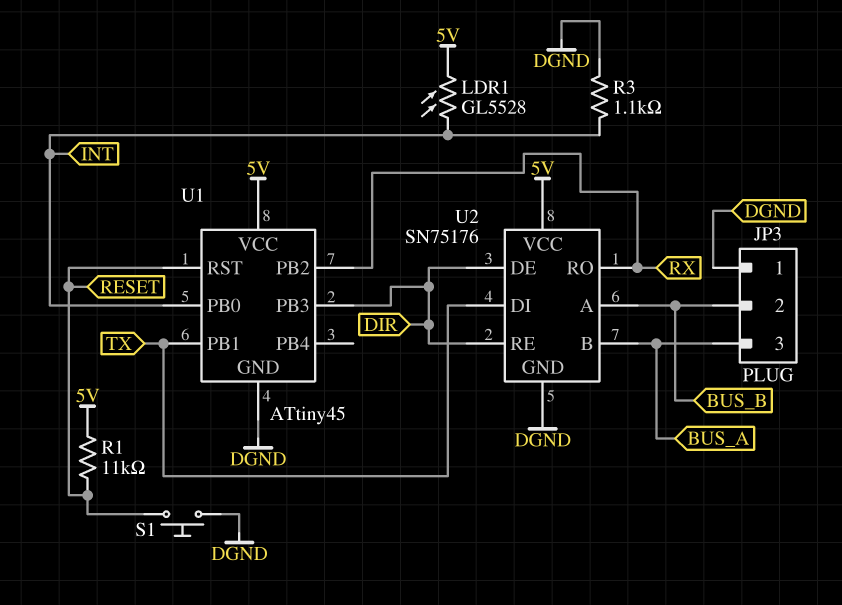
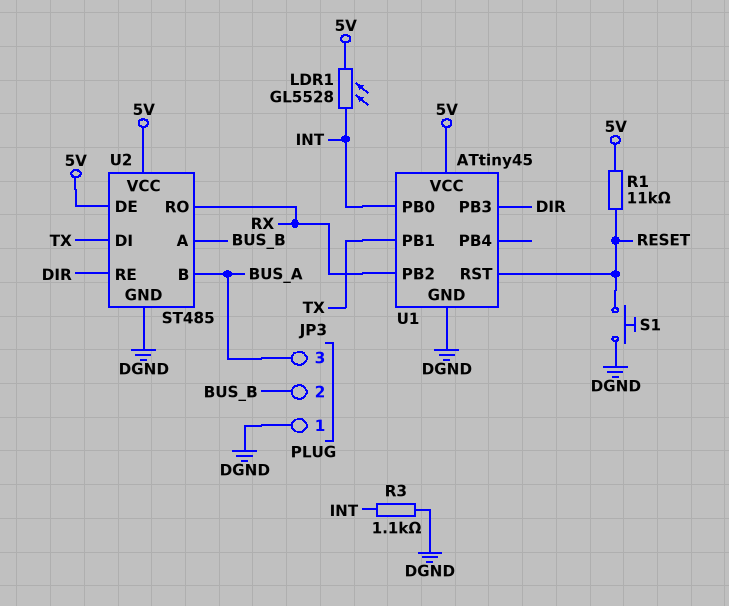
U2: SN75176 -> ST485
U2 pin DE: DIR -> 5V

